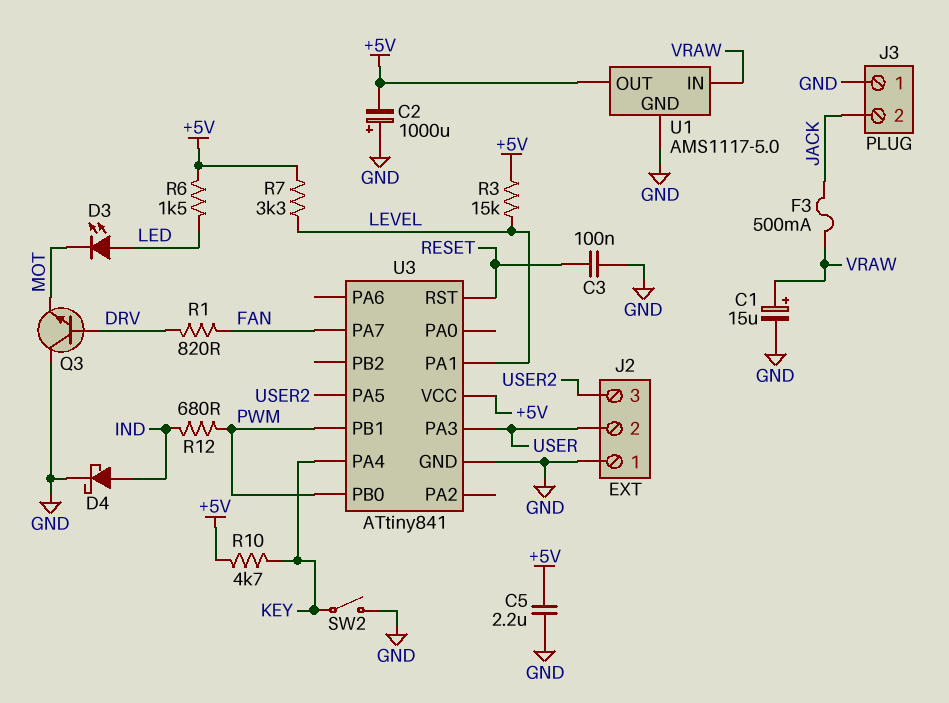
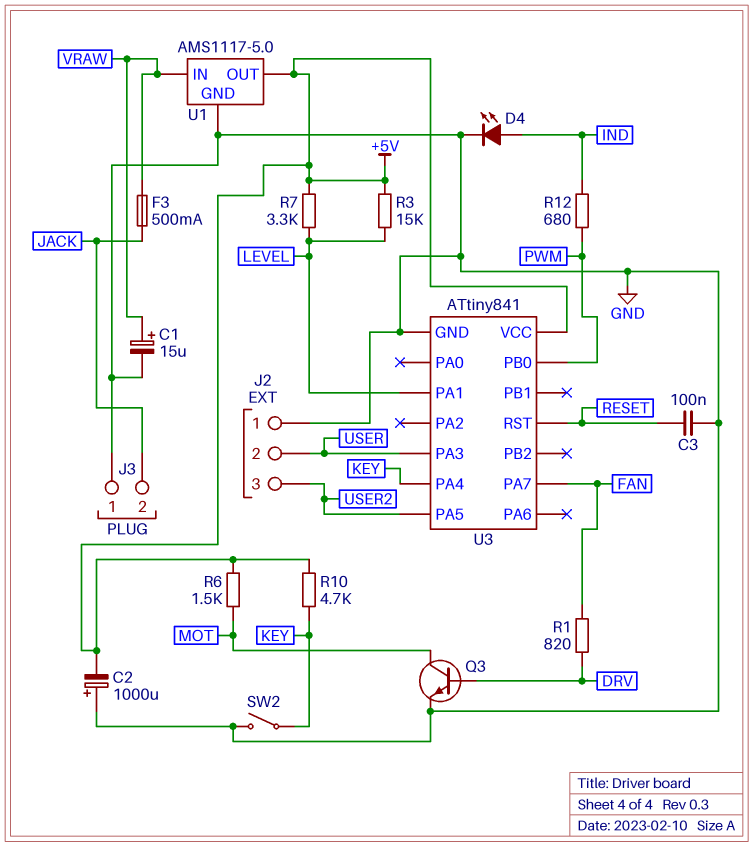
C5: 2.2uF (+5V, GND) -> none
D3: LED (A LED, K MOT) -> none
D4: schottky (A IND, K GND) -> LED (A IND, K GND)
Q3: NPN (B DRV, C GND, E MOT) -> NPN (B DRV, C MOT, E GND)
R6: 1.5k (+5V, LED) -> 1.5k (+5V, MOT)
U3 pin PB1: PWM -> none

